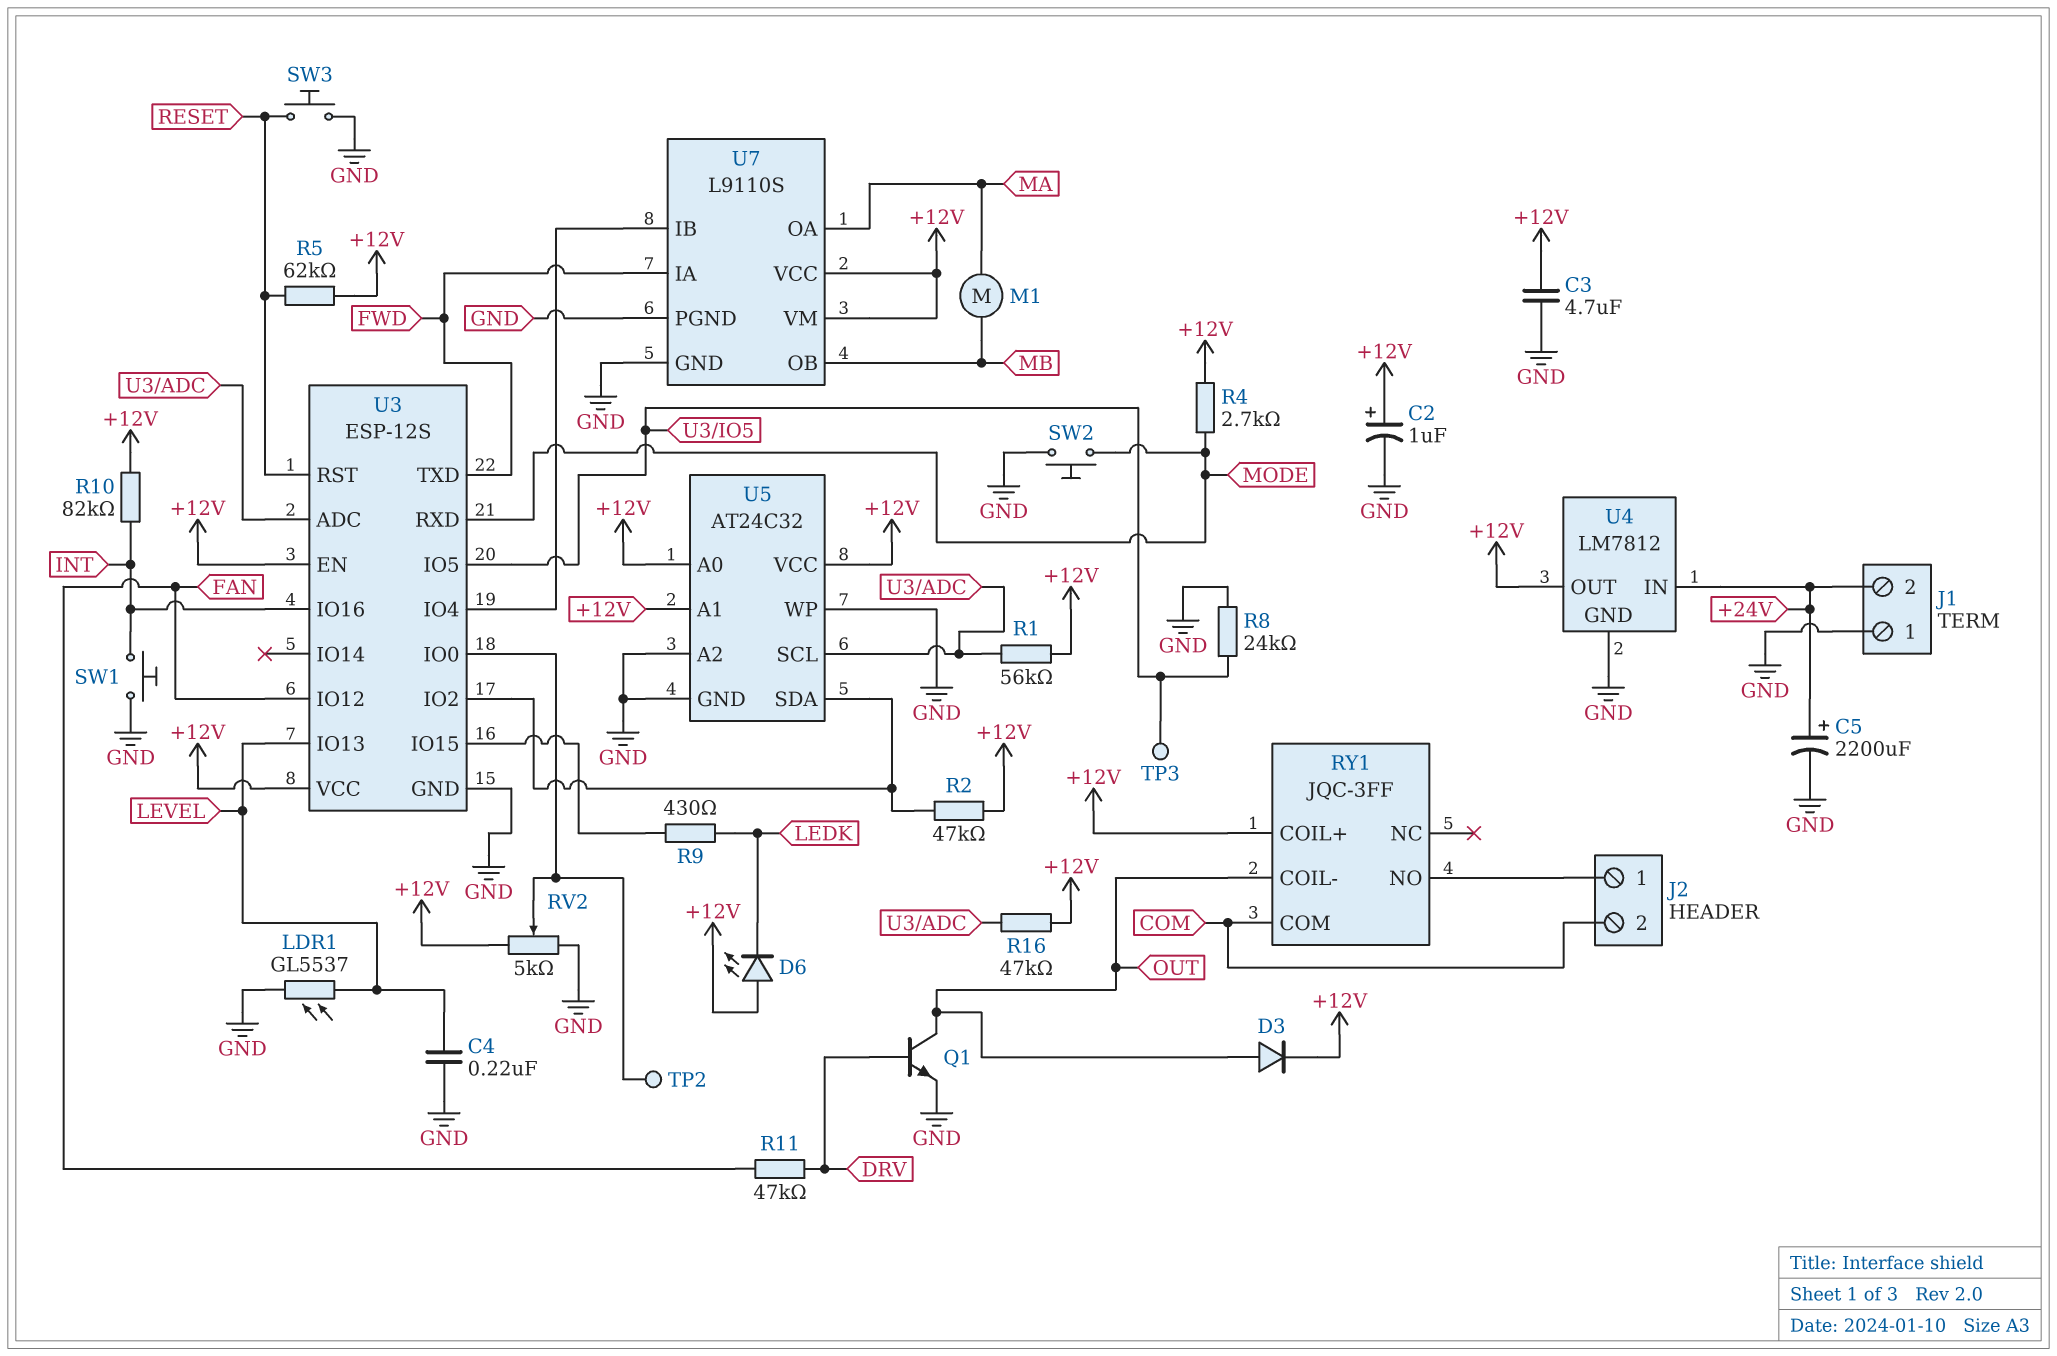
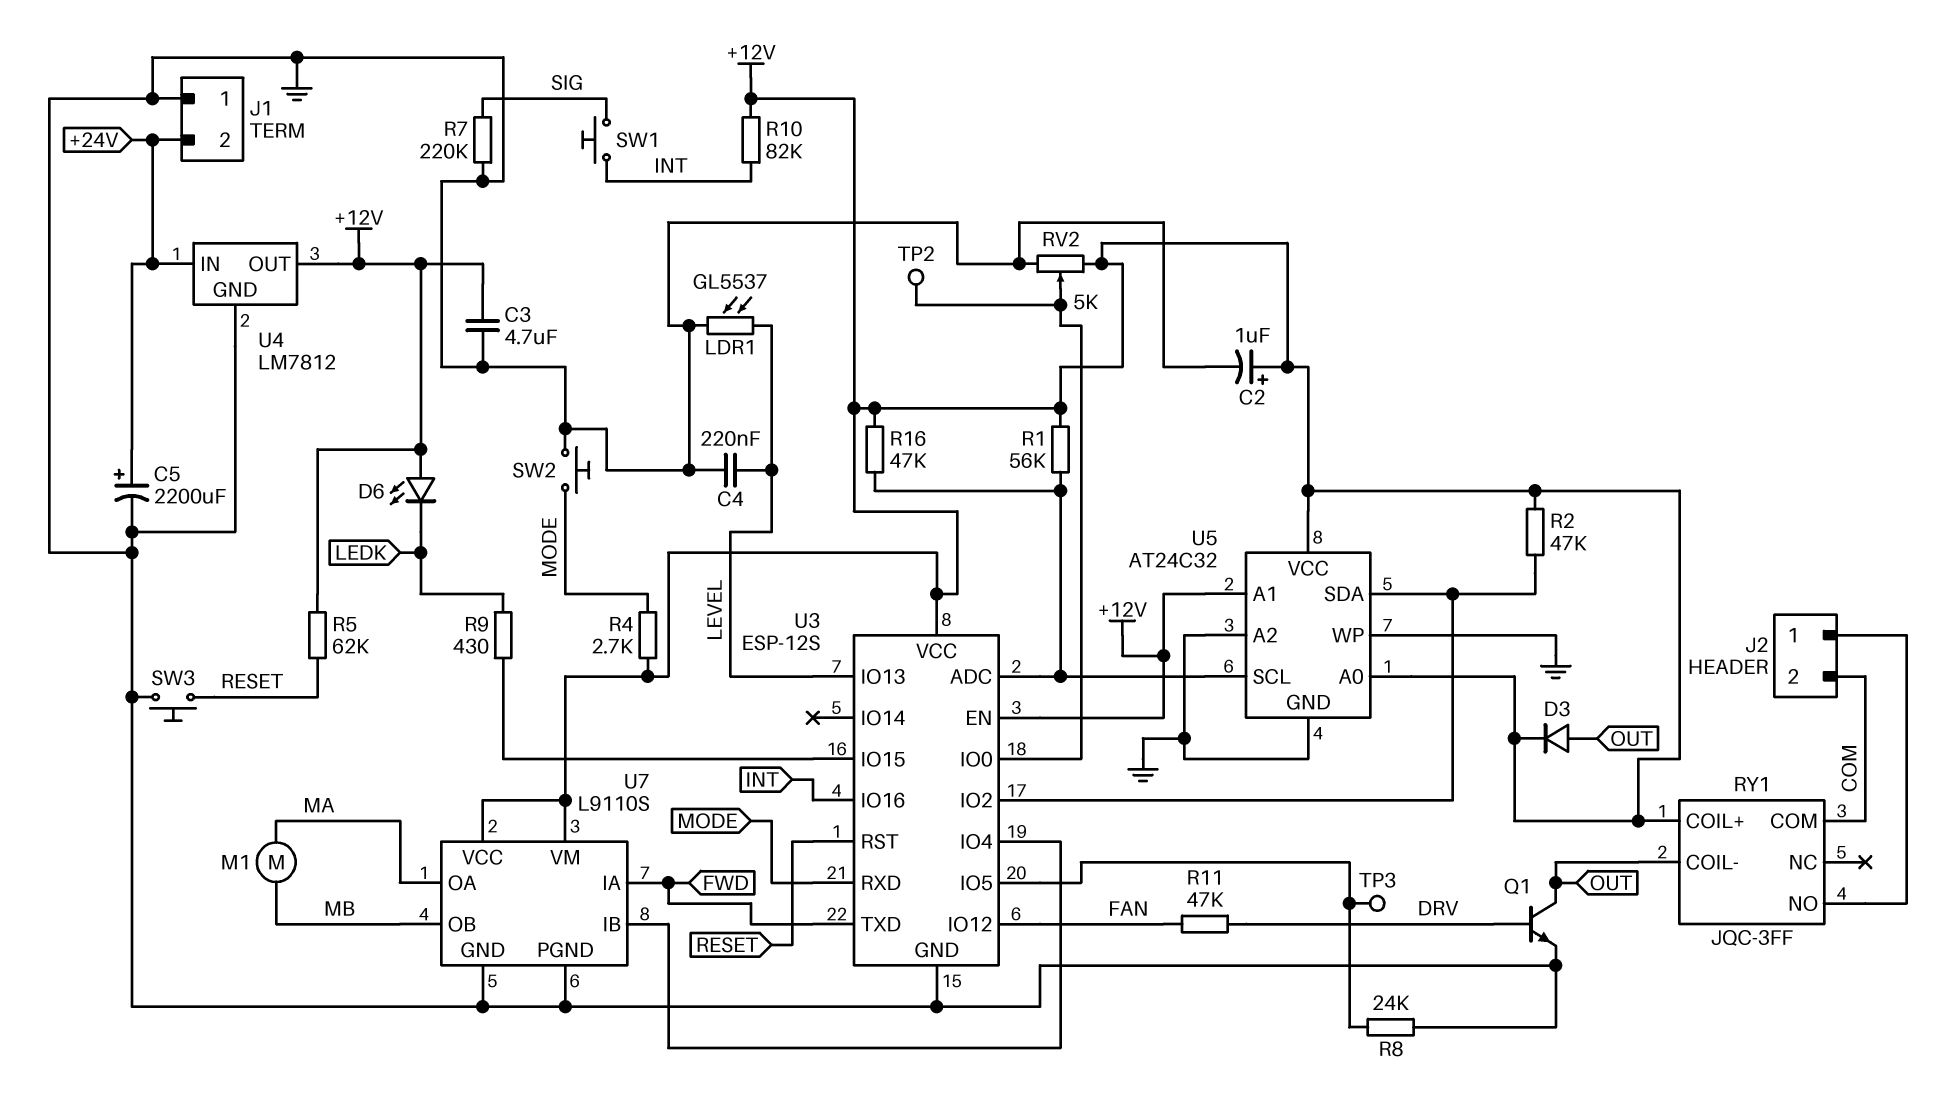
R7: none -> 220k (GND, SIG)
SW1: button (GND, INT) -> button (INT, SIG)

